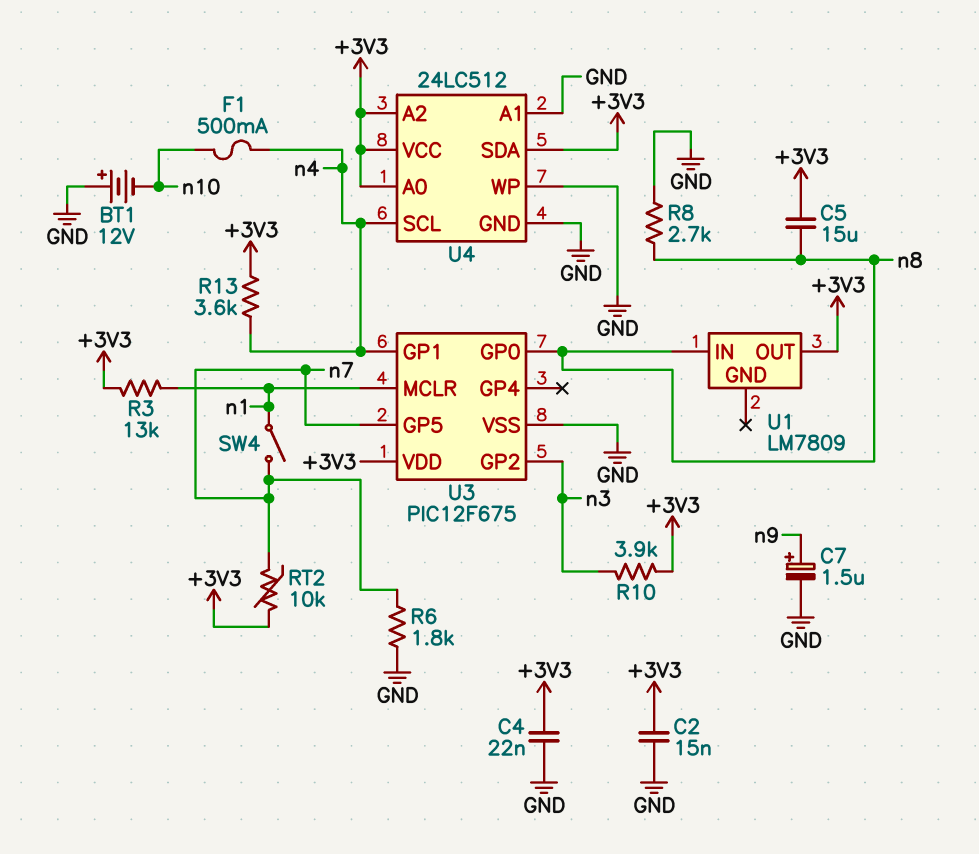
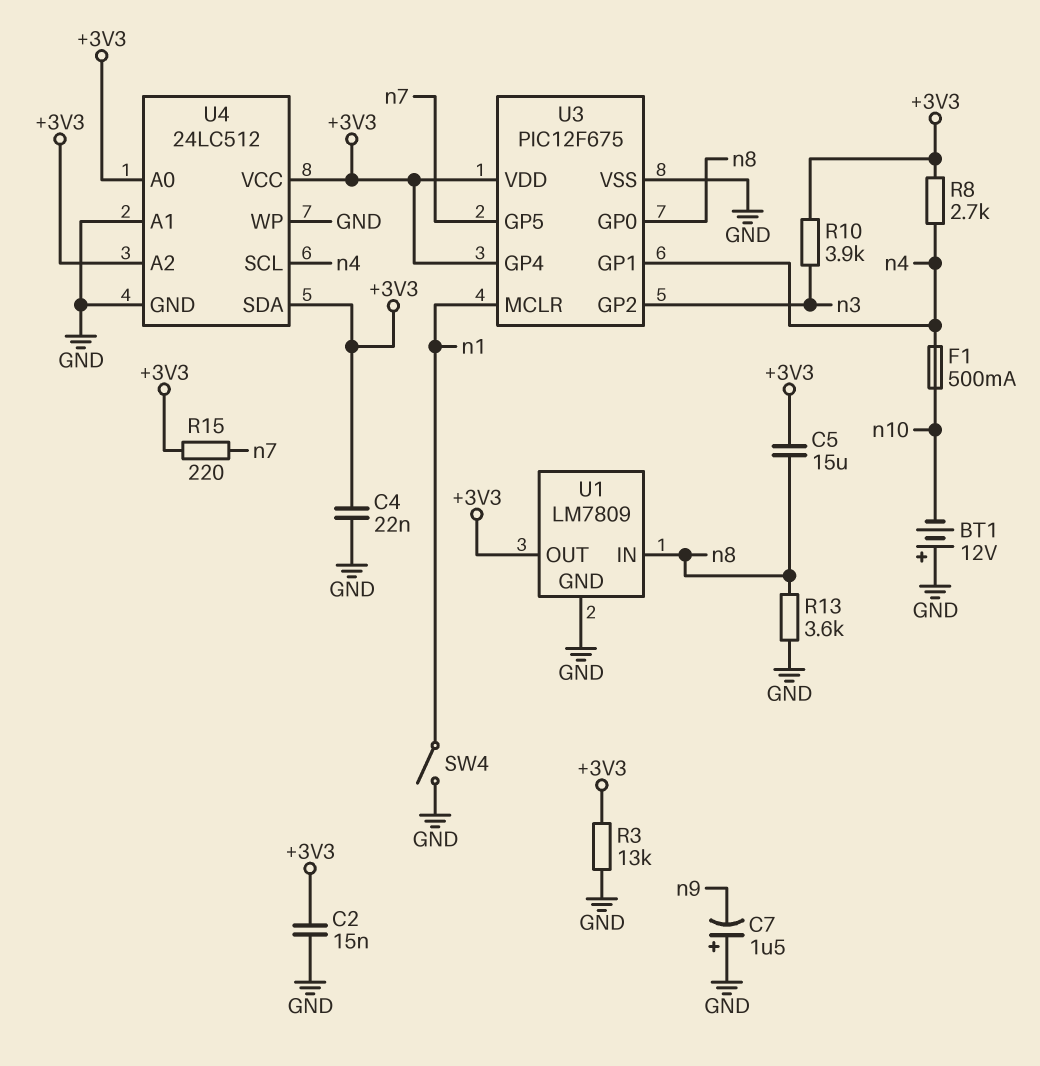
C7: 1.5uF (plus n9, minus GND) -> 1.5uF (plus GND, minus n9)
R3: 13k (+3V3, n1) -> 13k (+3V3, GND)
R6: 1.8k (GND, n7) -> none
R8: 2.7k (GND, n8) -> 2.7k (+3V3, n4)
R13: 3.6k (+3V3, n4) -> 3.6k (GND, n8)
R15: none -> 220 (+3V3, n7)
RT2: 10k (+3V3, n7) -> none
SW4: switch (n1, n7) -> switch (GND, n1)
U1 pin GND: none -> GND
U3 pin GP4: none -> +3V3

